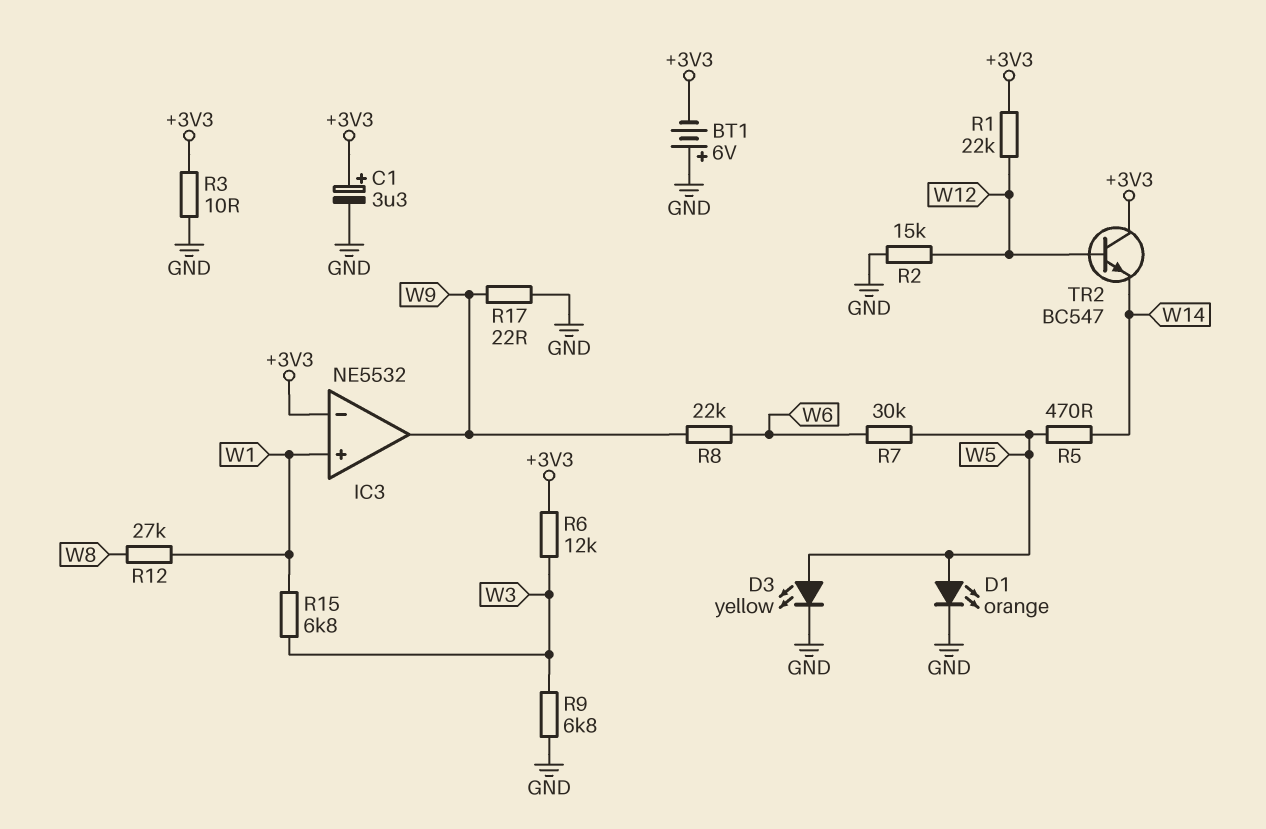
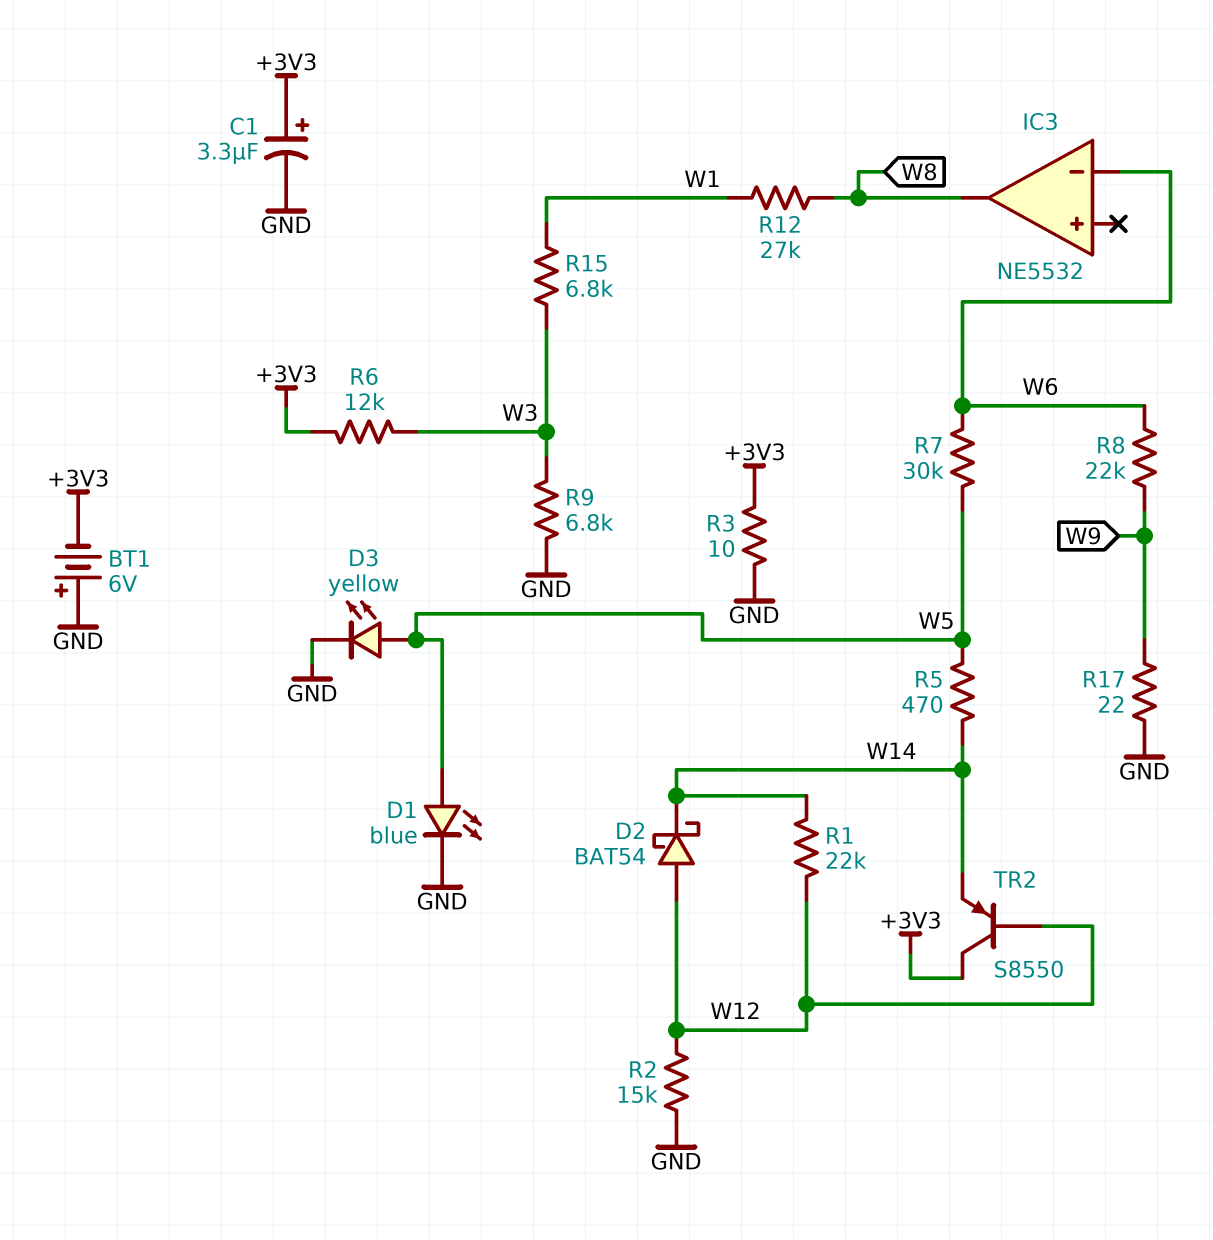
D1: LED orange (A W5, K GND) -> LED blue (A W5, K GND)
D2: none -> schottky BAT54 (A W12, K W14)
IC3 pin in+: W1 -> none
IC3 pin in-: +3V3 -> W6
IC3 pin out: W9 -> W8
R1: 22k (+3V3, W12) -> 22k (W12, W14)
TR2: NPN BC547 (B W12, C +3V3, E W14) -> PNP S8550 (B W12, C +3V3, E W14)

